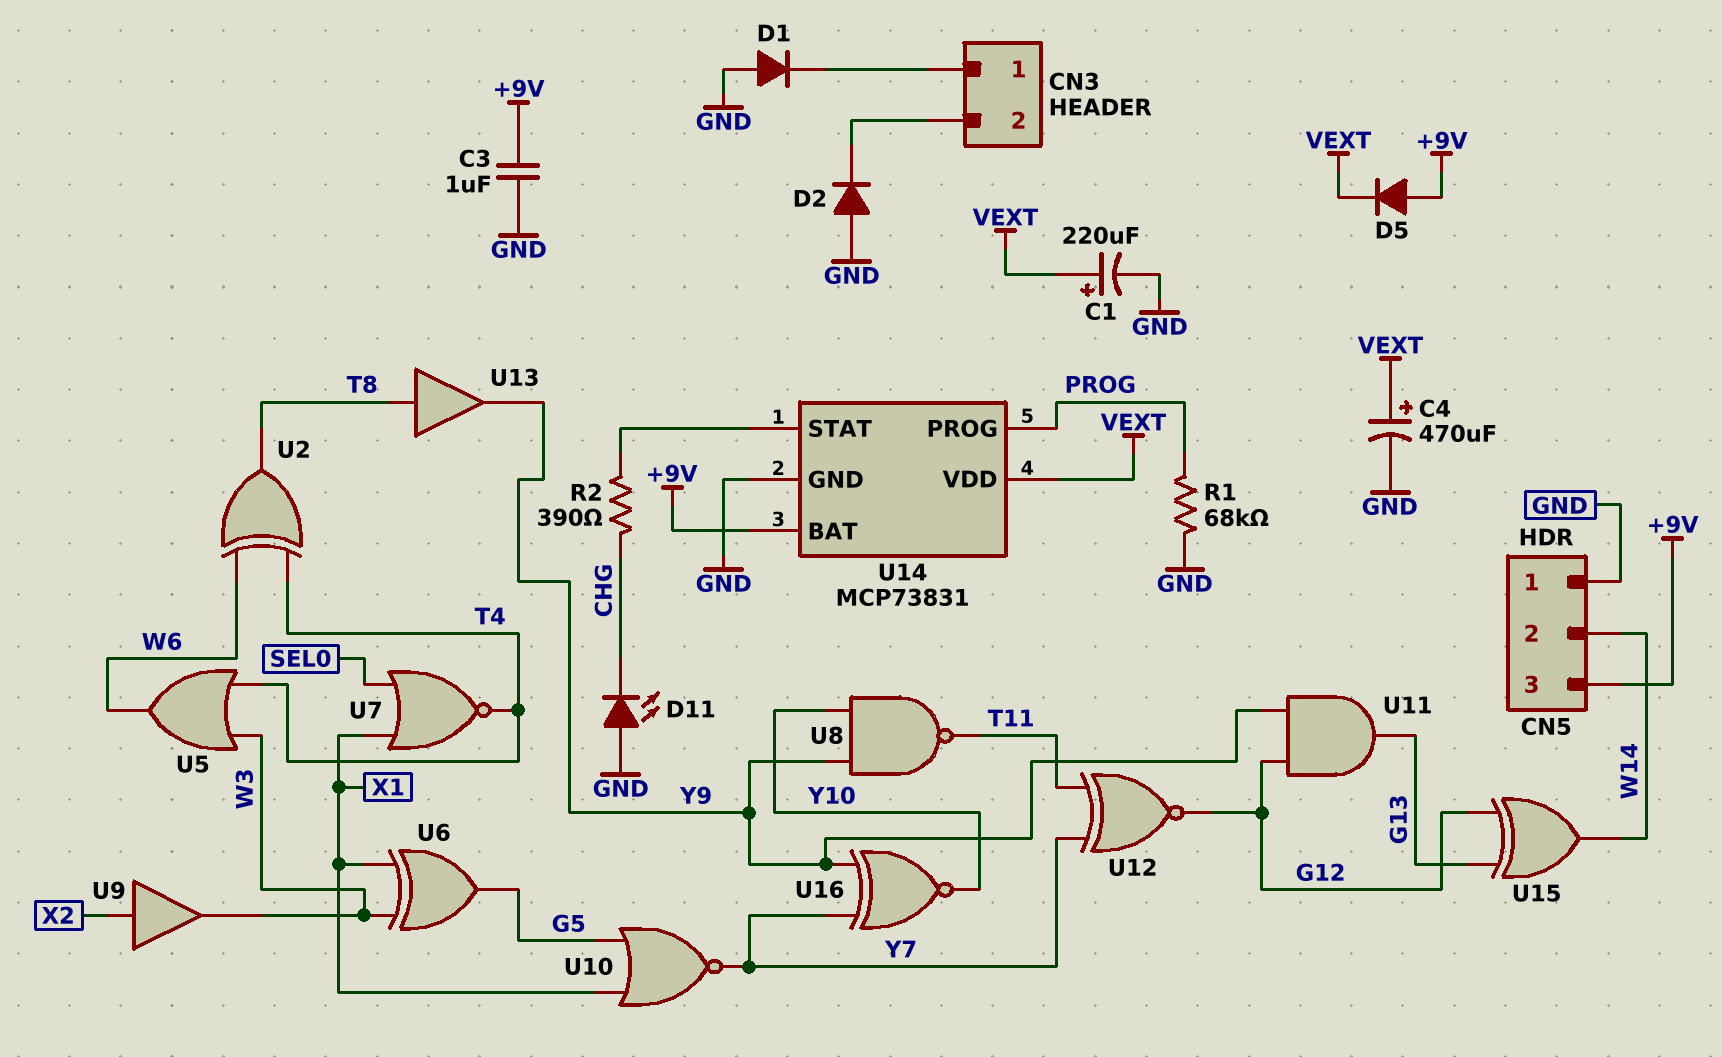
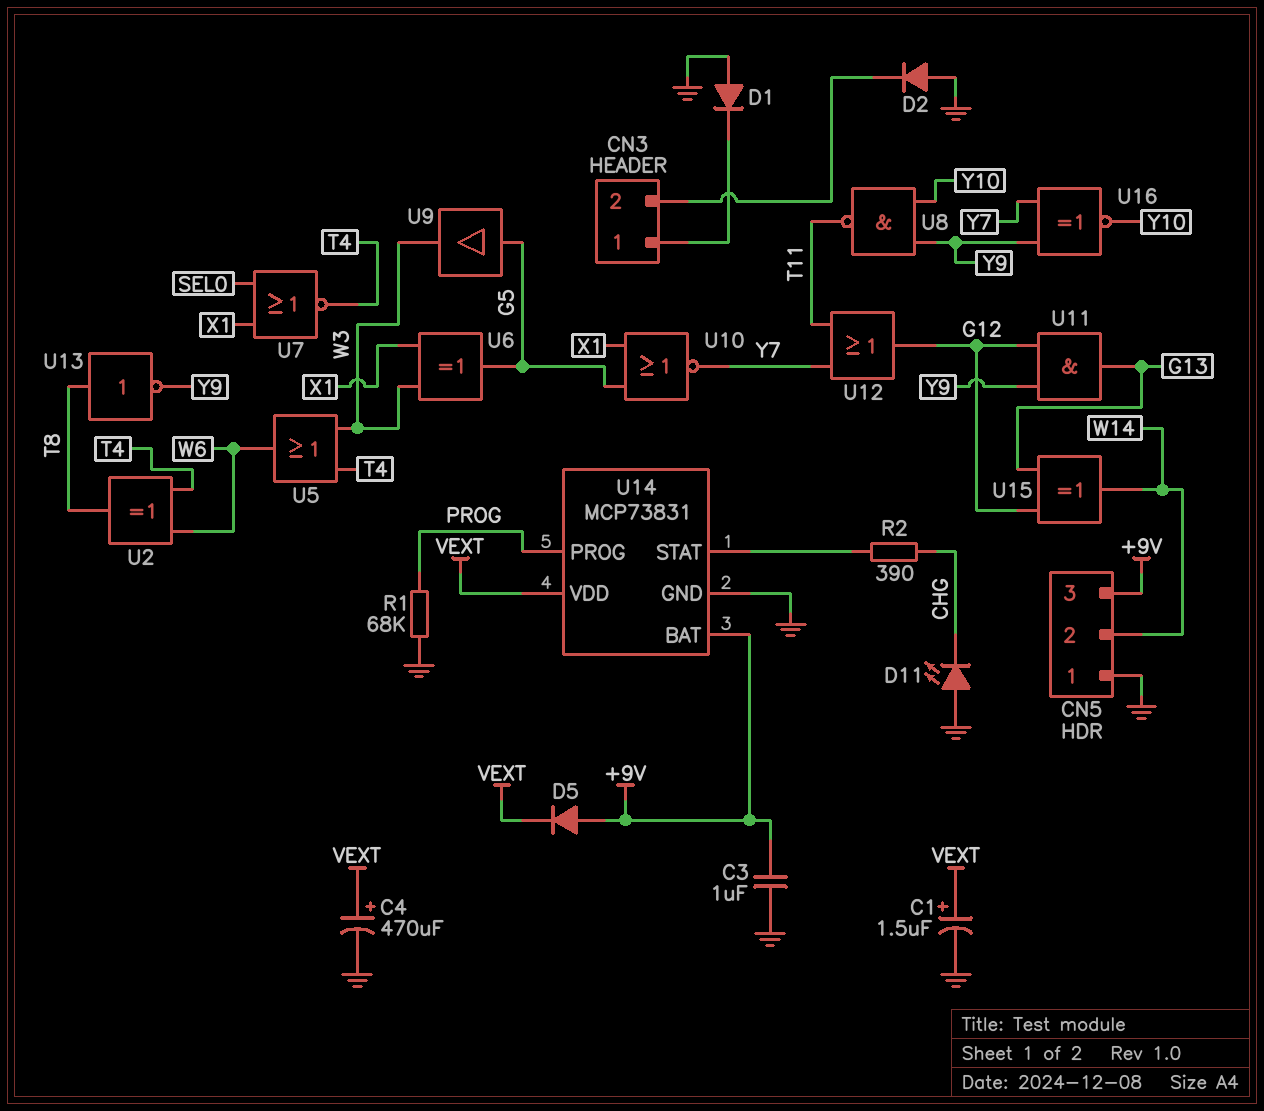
C1: 220uF (plus VEXT, minus GND) -> 1.5uF (plus VEXT, minus GND)
U9: buffer (in X2, out W3) -> buffer (in G5, out W3)
U12: XNOR (in T11, in Y7, out G12) -> OR (in T11, in Y7, out G12)
U13: buffer (in T8, out Y9) -> NOT (in T8, out Y9)

